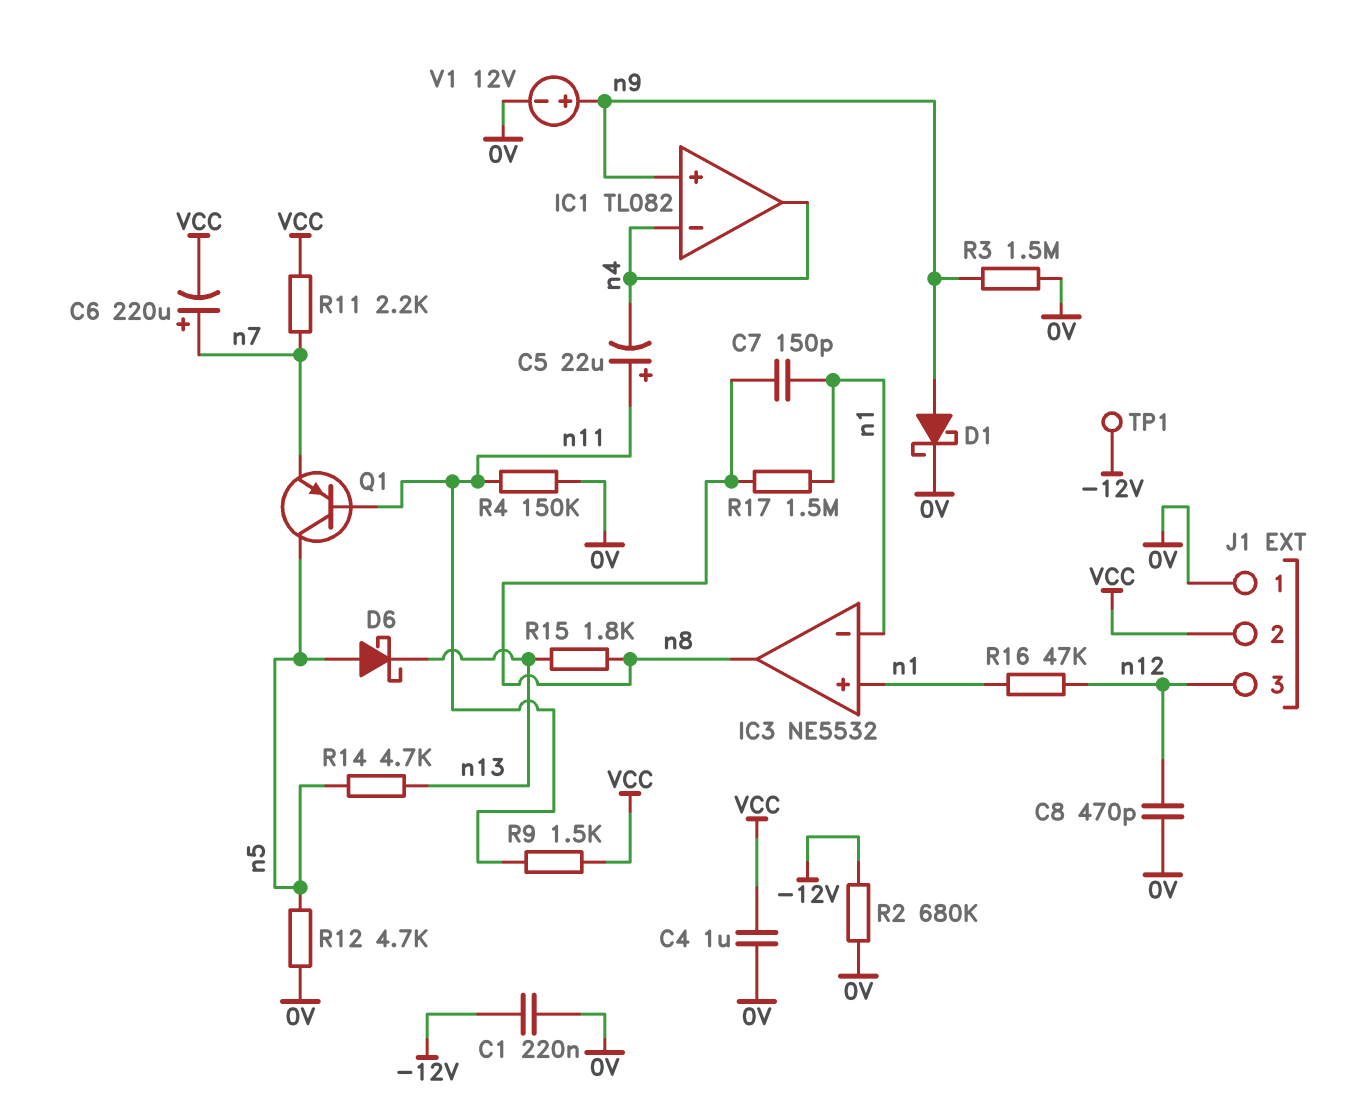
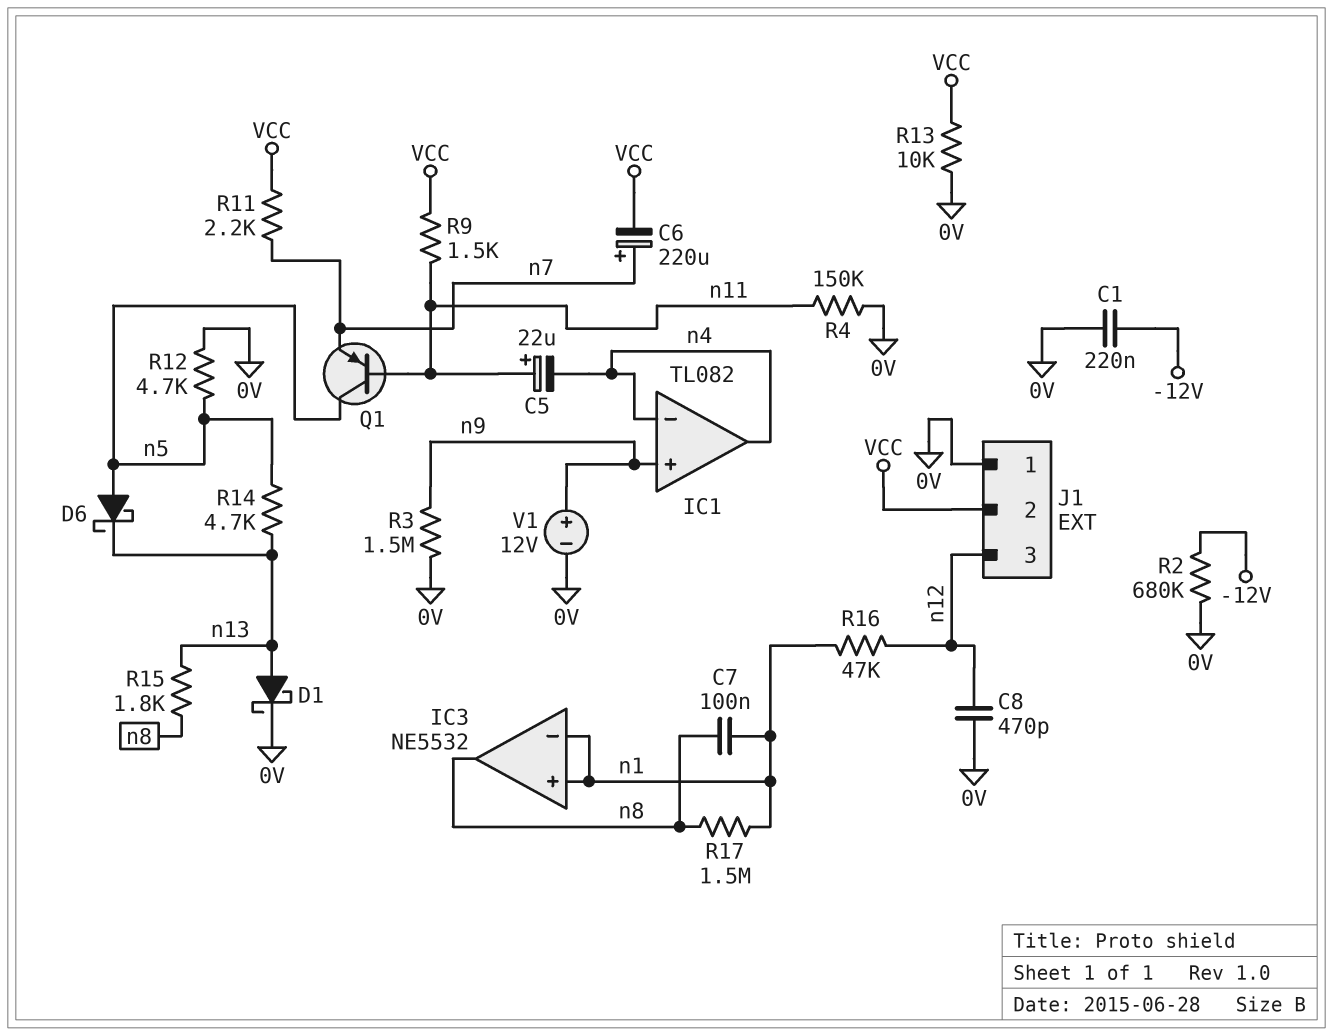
C4: 1uF (0V, VCC) -> none
C7: 150pF (n1, n8) -> 100nF (n1, n8)
D1: schottky (A n9, K 0V) -> schottky (A n13, K 0V)
R13: none -> 10k (0V, VCC)
TP1: test point (-12V) -> none

